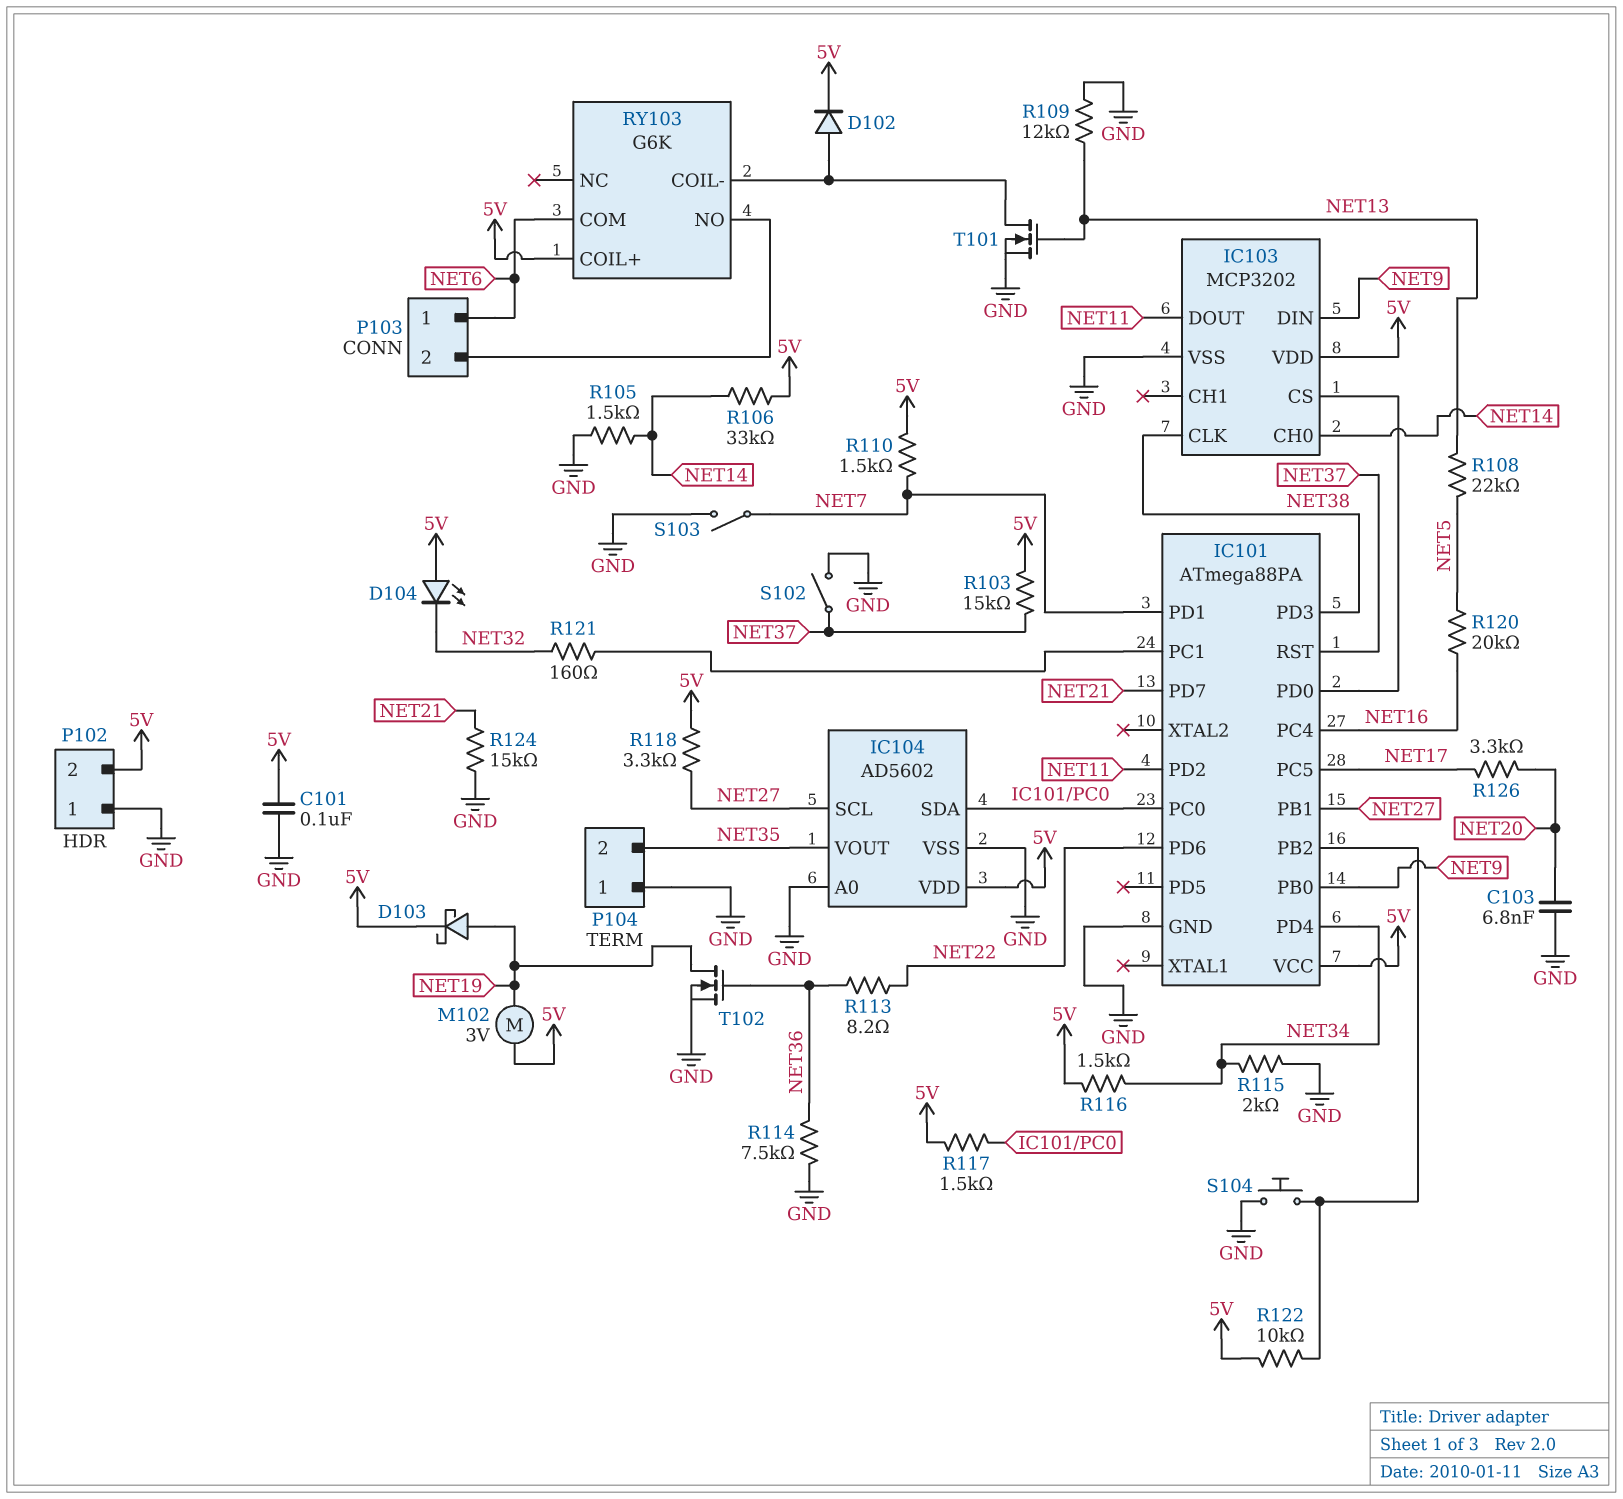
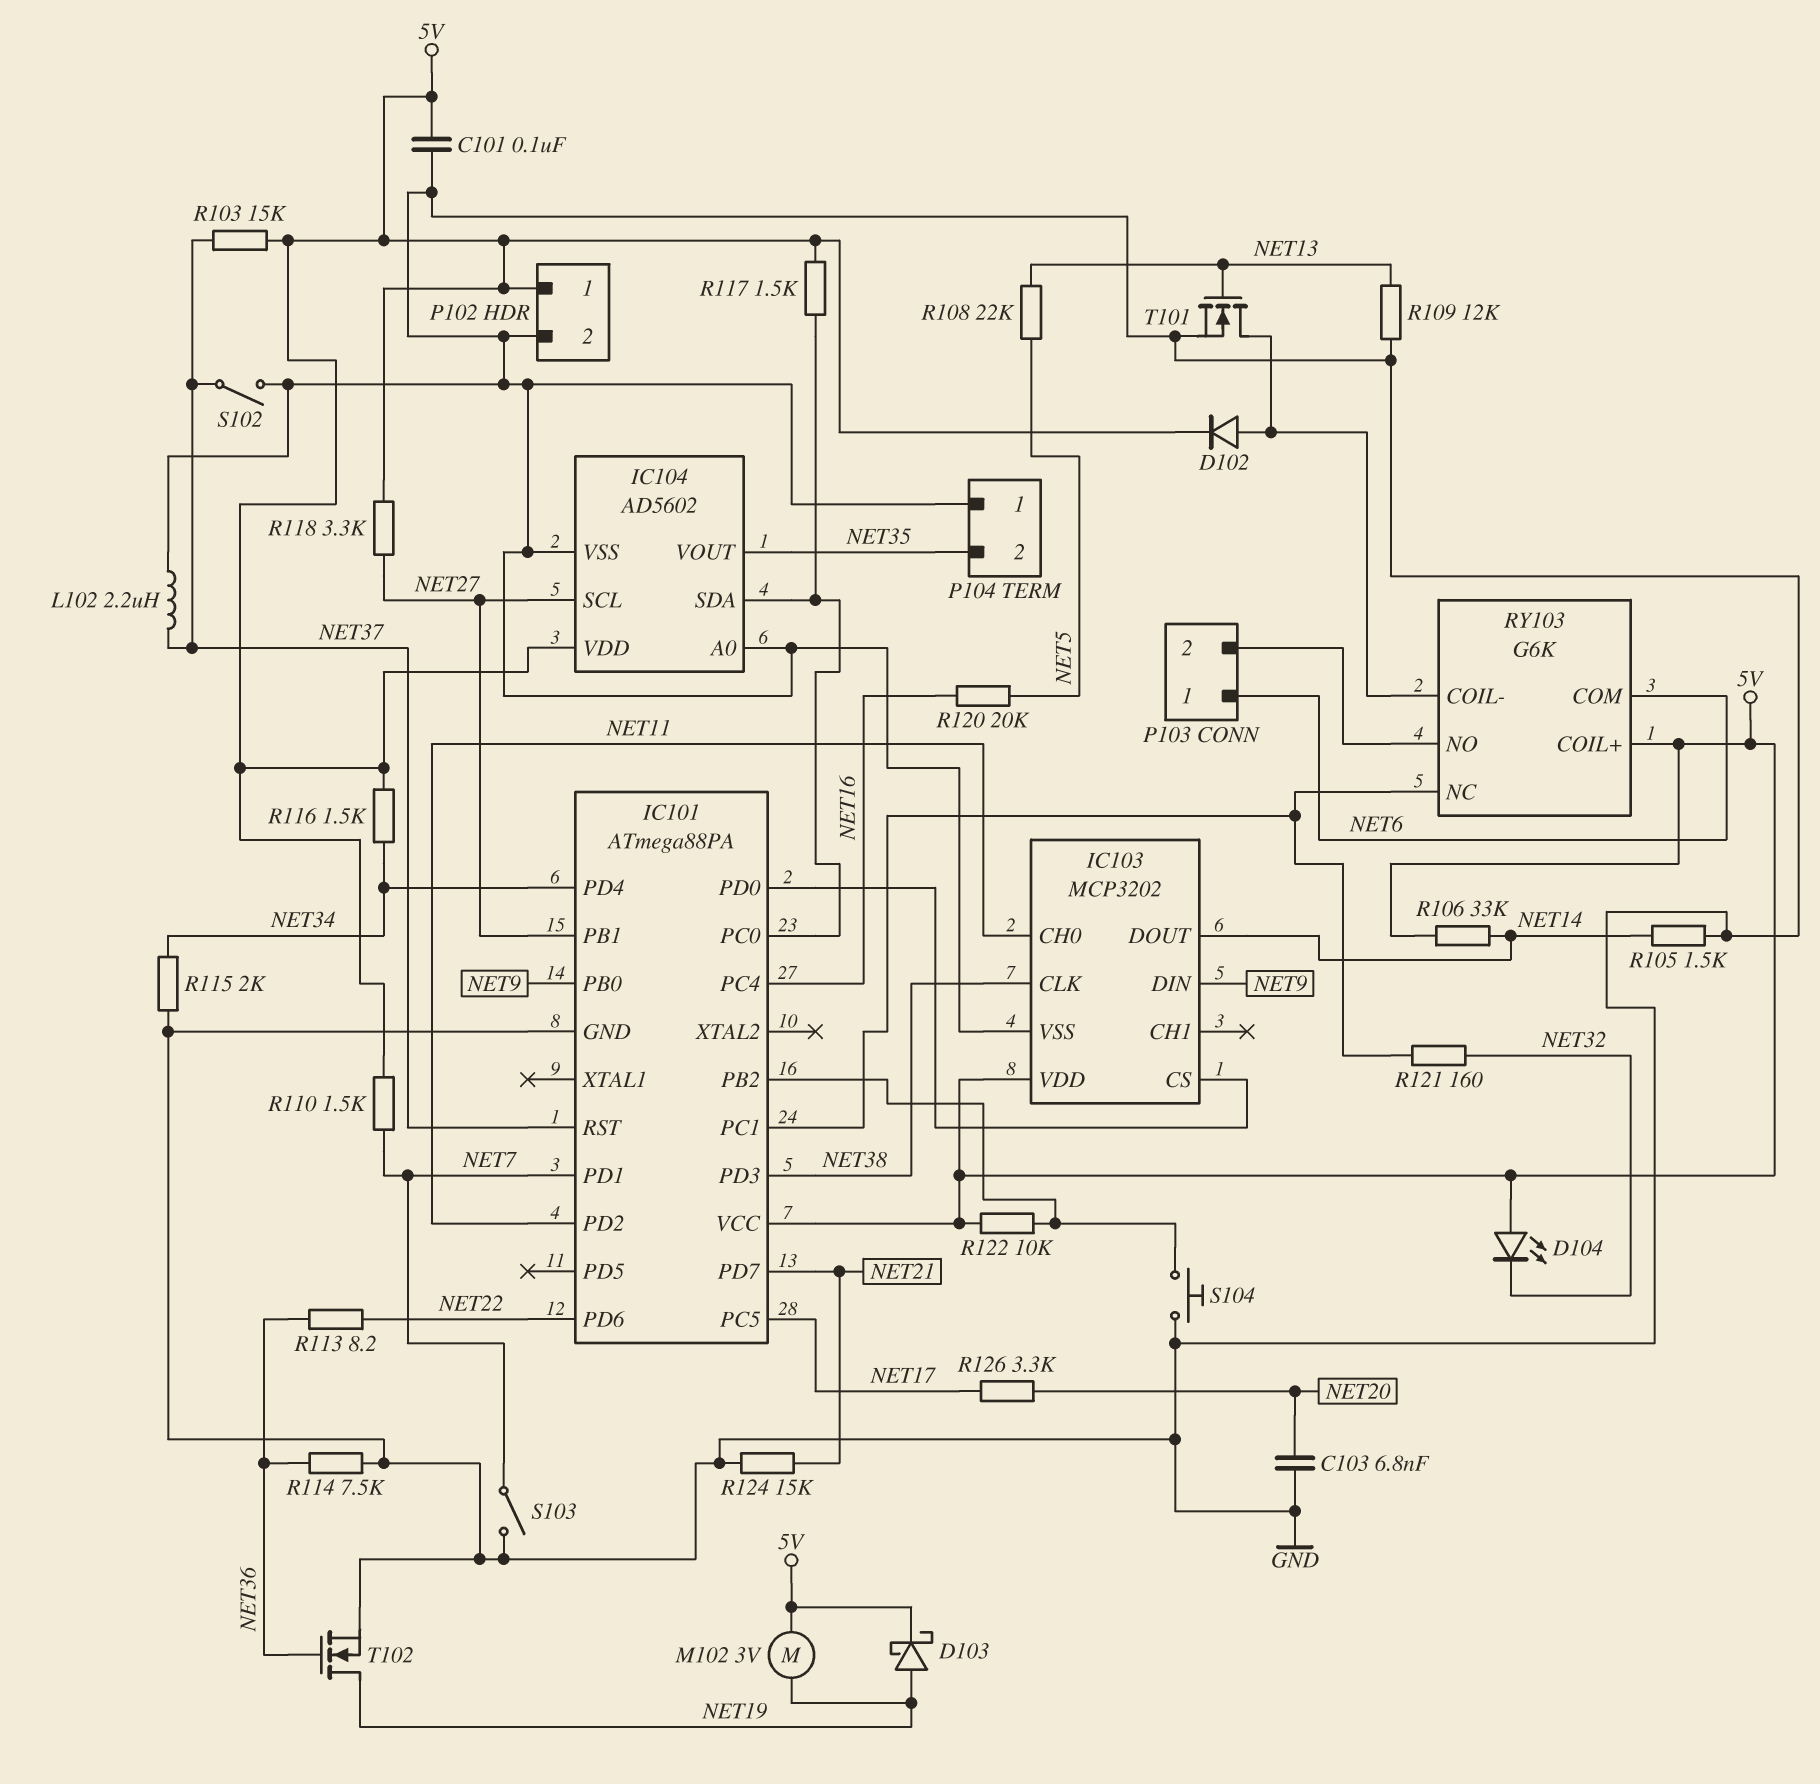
IC103 pin CH0: NET14 -> NET11
IC103 pin DOUT: NET11 -> NET14
L102: none -> 2.2uH (GND, NET37)
P102 pin 1: GND -> 5V
P102 pin 2: 5V -> GND
RY103 pin NC: none -> IC101/PC1

